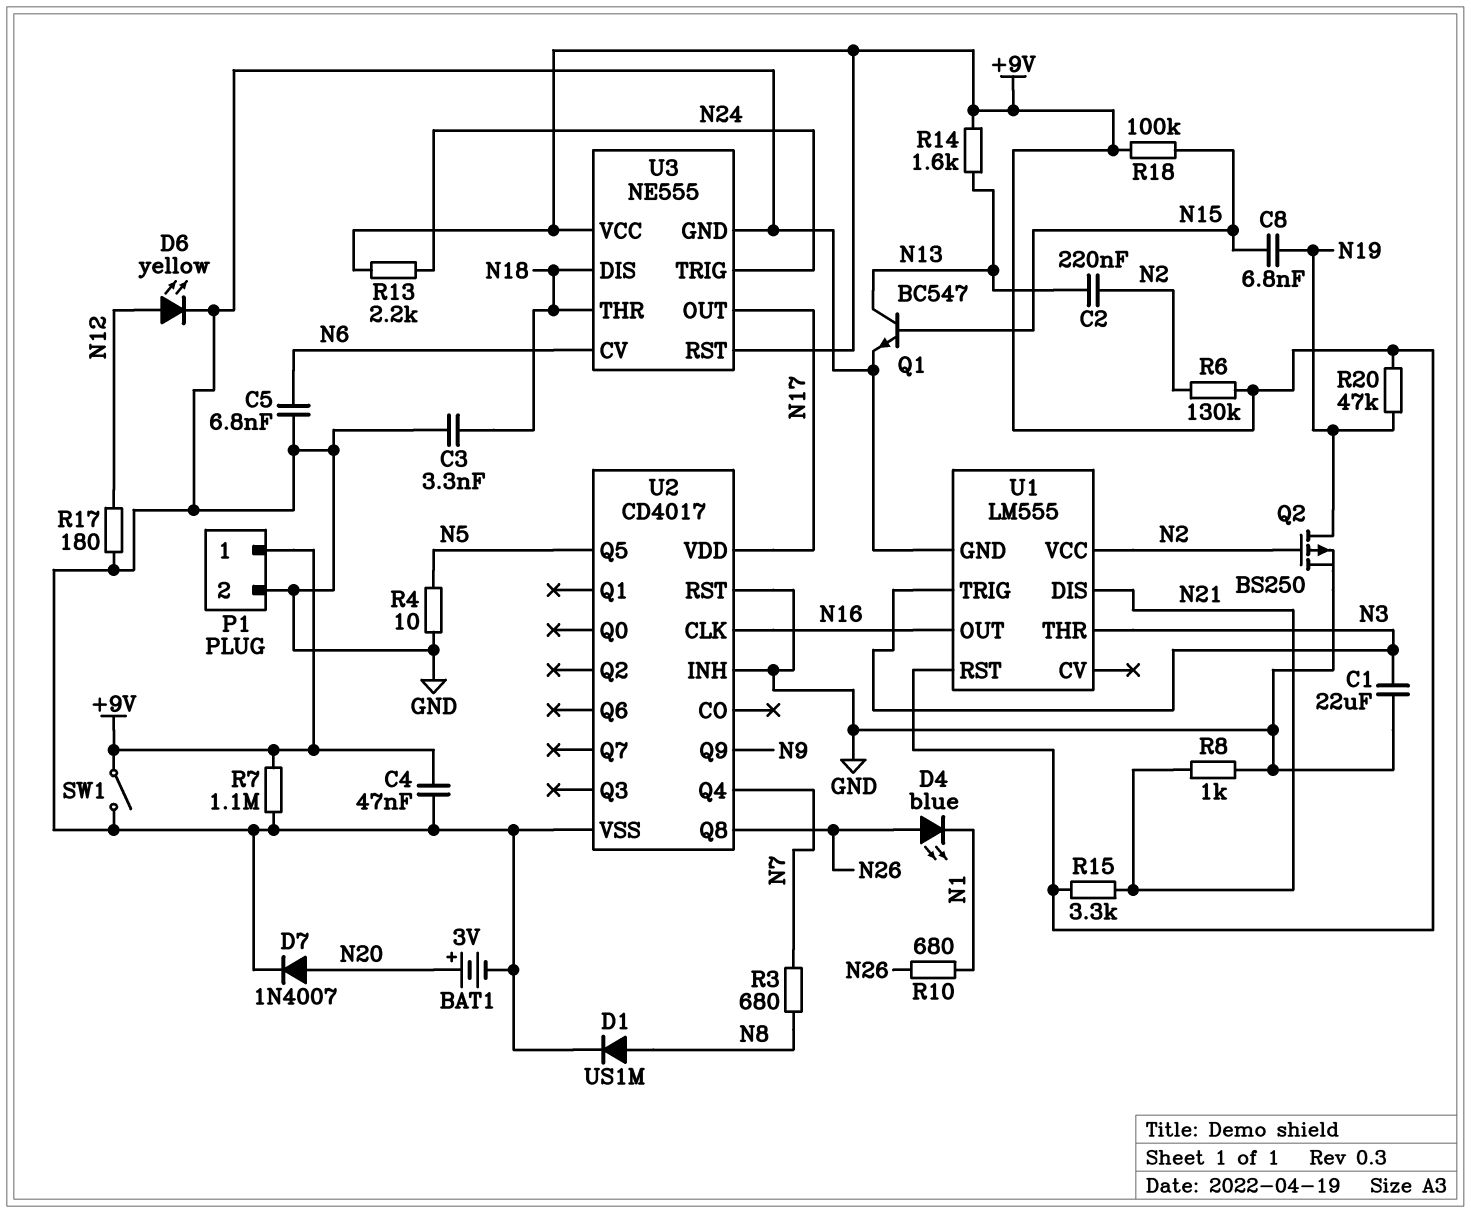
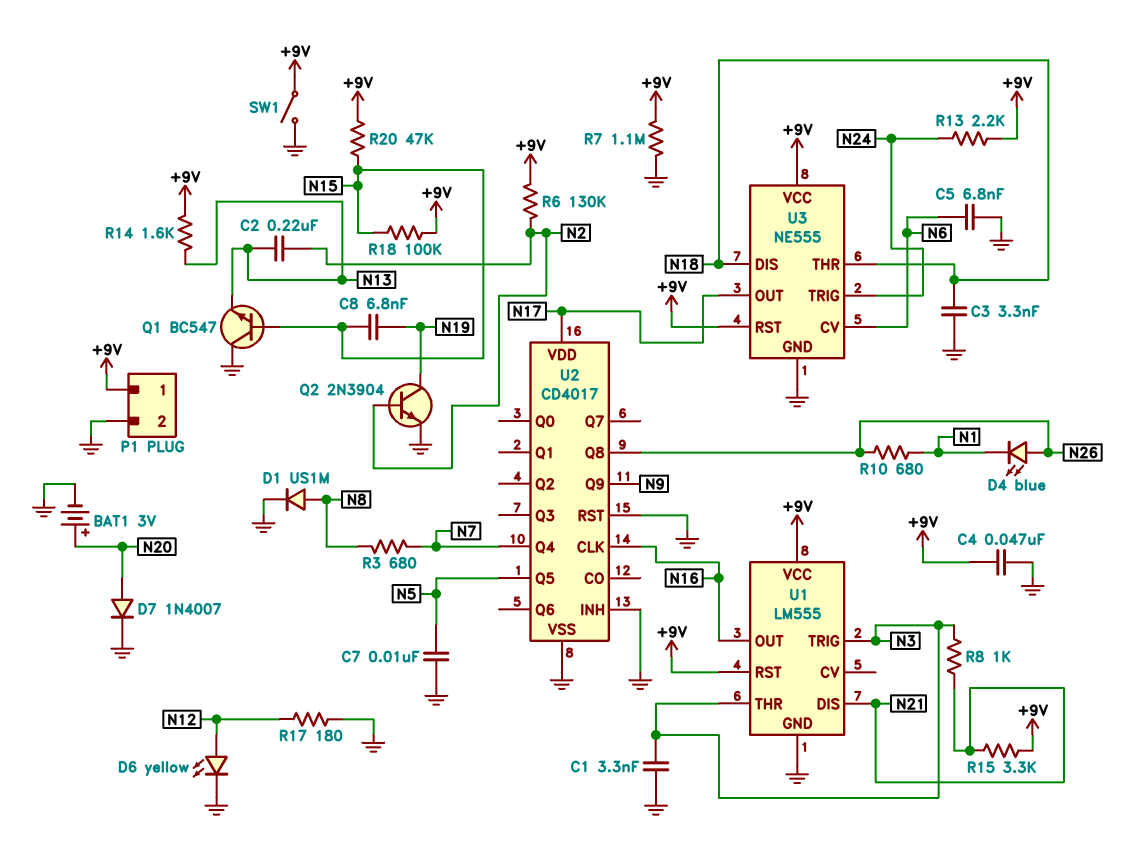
C1: 22uF (GND, N3) -> 3.3nF (GND, N3)
C7: none -> 10nF (GND, N5)
Q1: NPN BC547 (B N15, C N13, E GND) -> NPN BC547 (B N15, C GND, E N13)
Q2: PMOS BS250 (G N2, D N19, S GND) -> NPN 2N3904 (B N2, C N19, E GND)
R4: 10 (GND, N5) -> none
R8: 1k (GND, N21) -> 1k (N3, N21)
R20: 47k (+9V, N19) -> 47k (+9V, N15)
U1 pin VCC: N2 -> +9V

